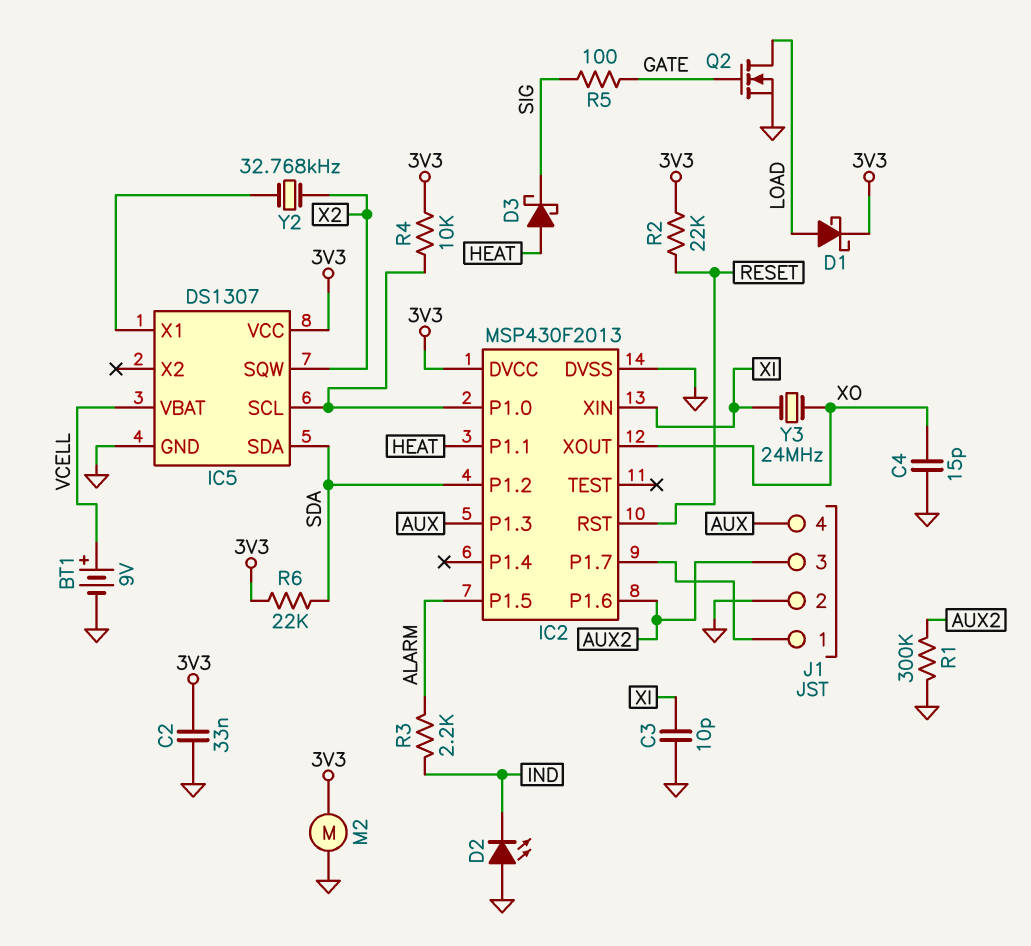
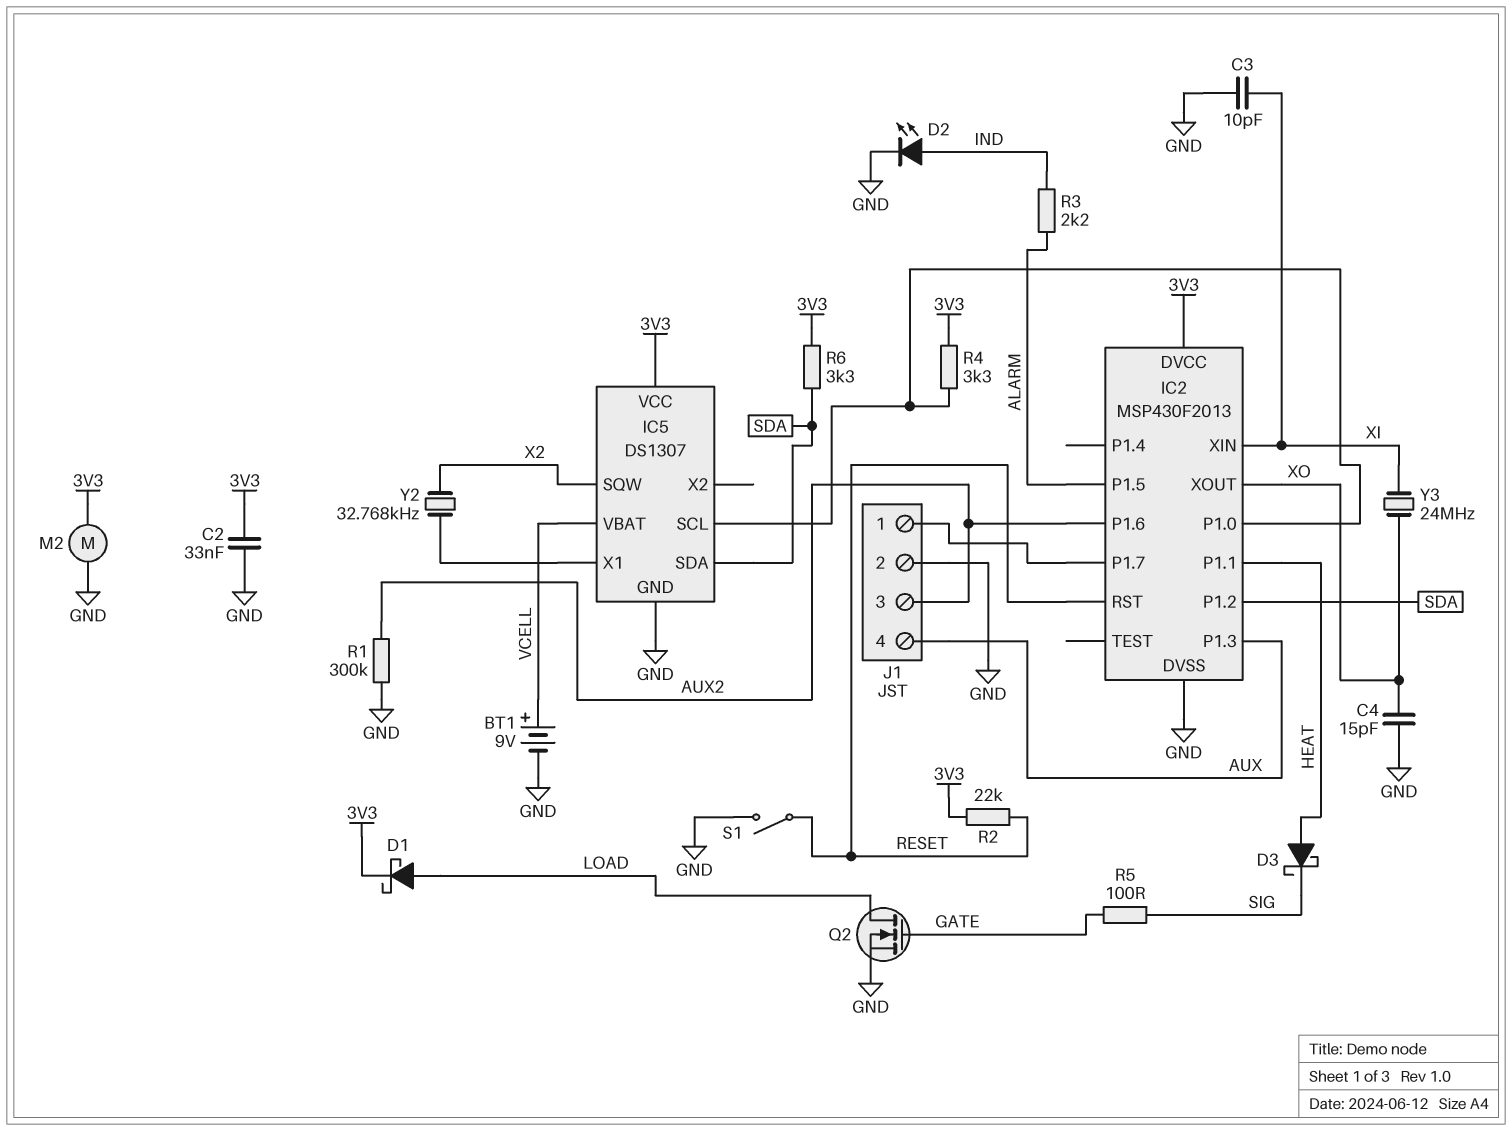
D2: LED (A GND, K IND) -> LED (A IND, K GND)
R4: 10k (3V3, IC2/P1.0) -> 3.3k (3V3, IC2/P1.0)
R6: 22k (3V3, SDA) -> 3.3k (3V3, SDA)
S1: none -> switch (GND, RESET)

